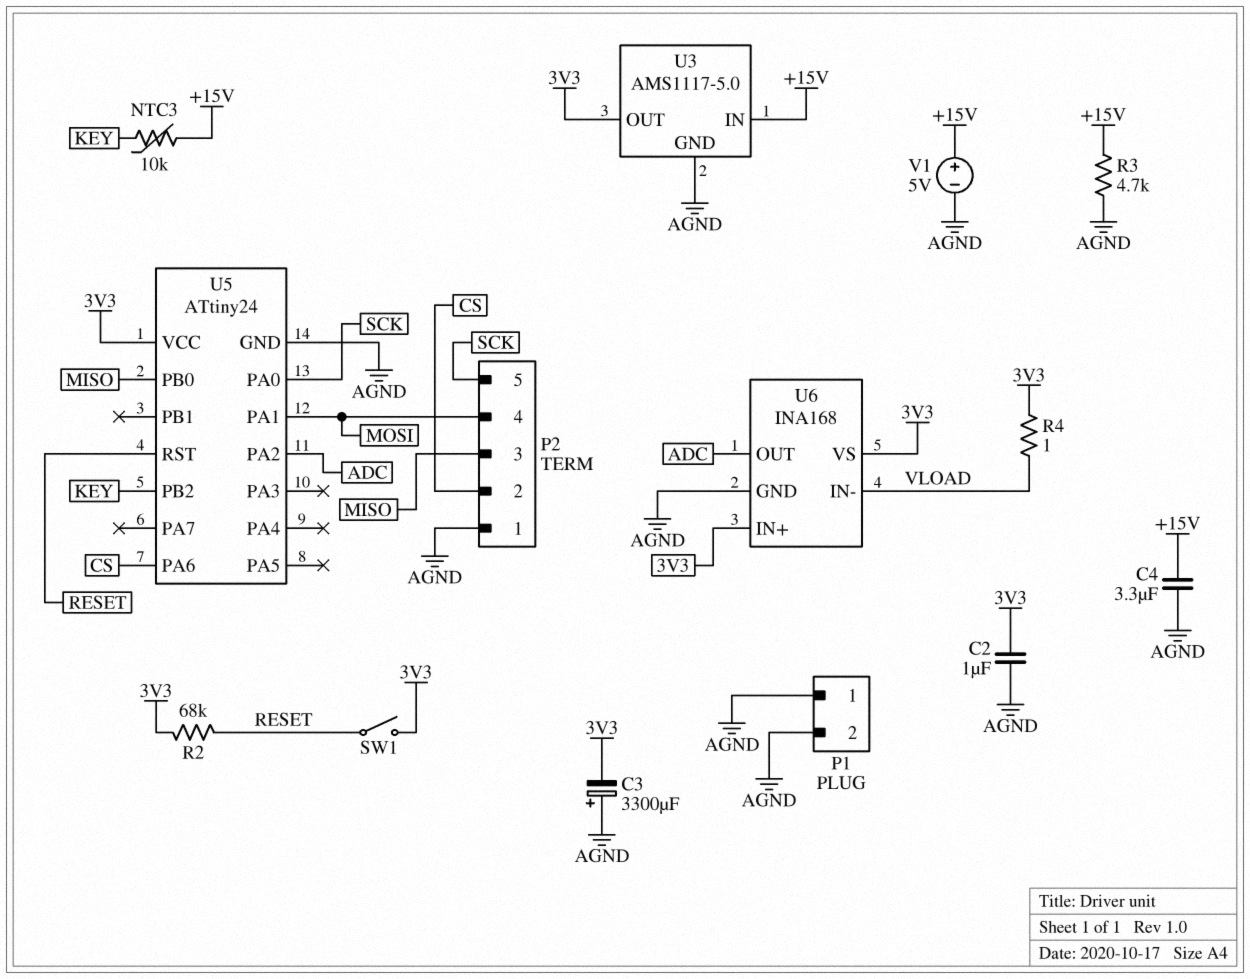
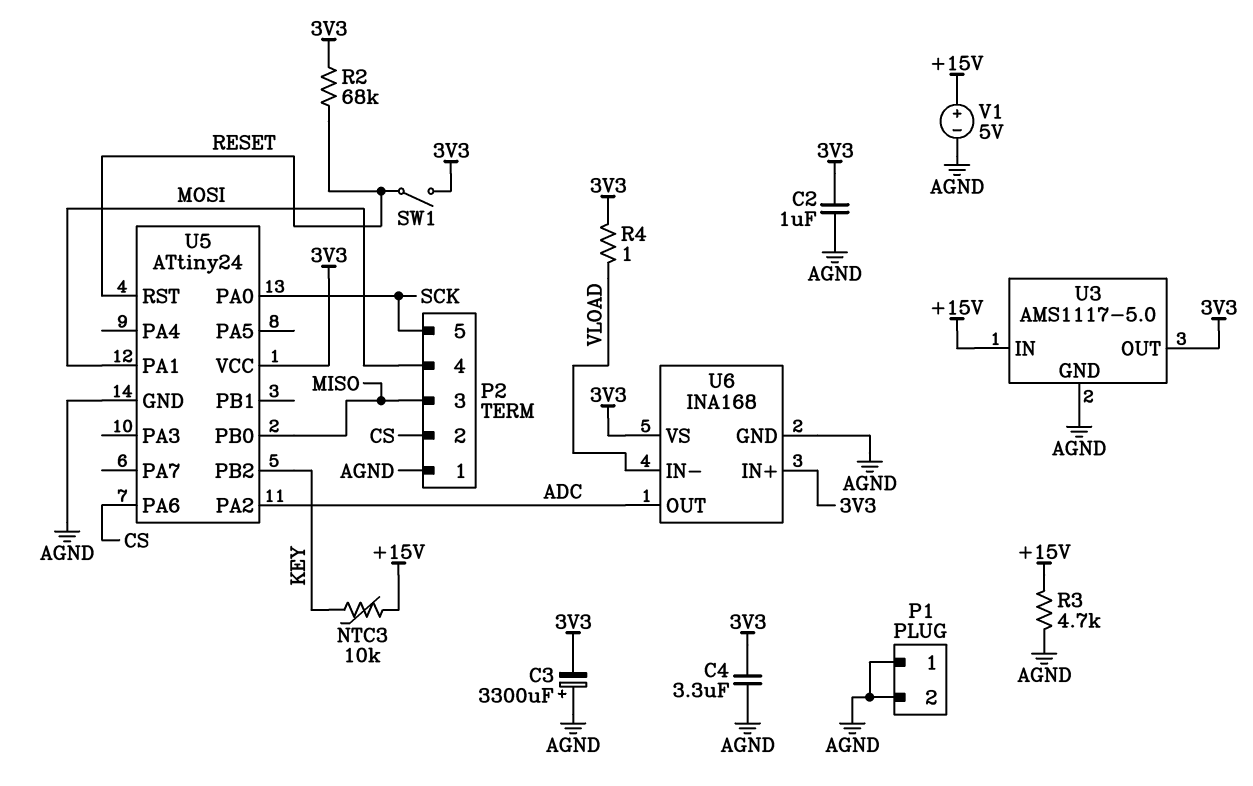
C4: 3.3uF (+15V, AGND) -> 3.3uF (3V3, AGND)

